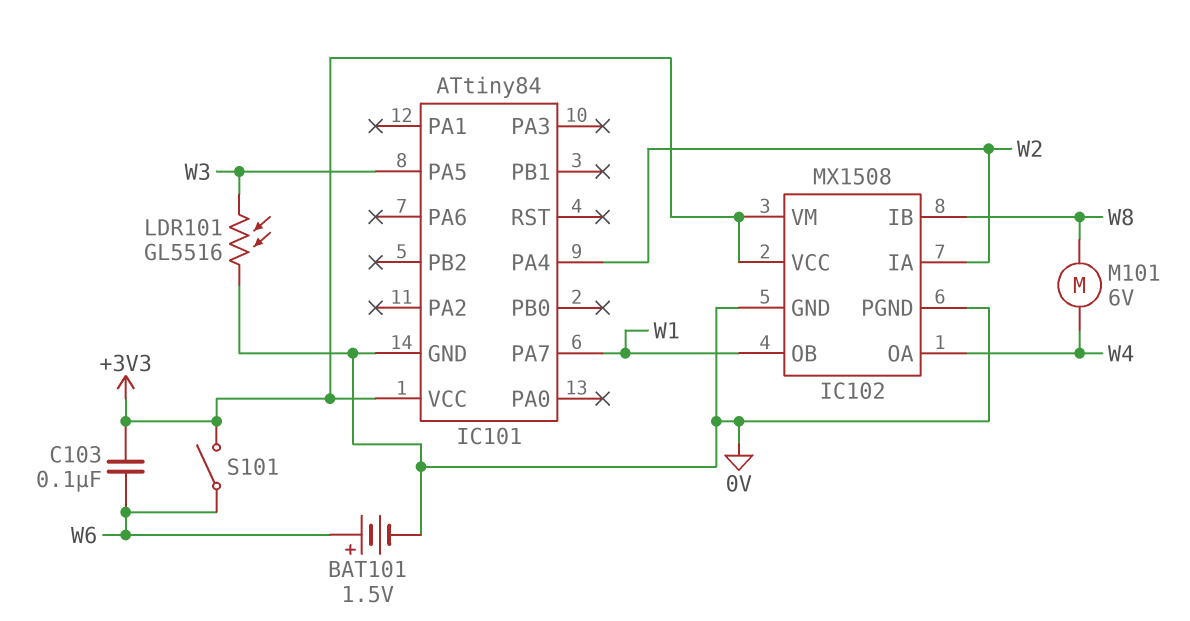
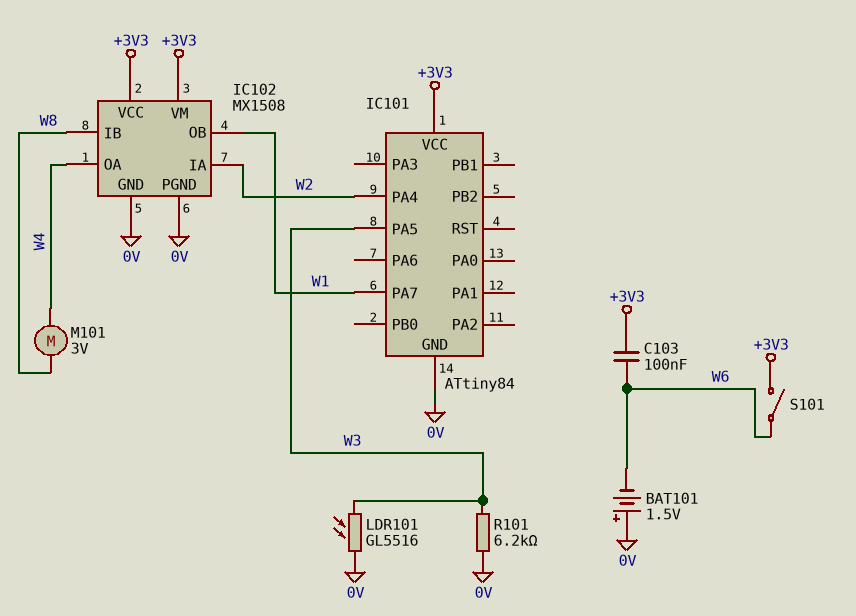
BAT101: 1.5V (plus W6, minus 0V) -> 1.5V (plus 0V, minus W6)
M101: motor 6V (W4, W8) -> motor 3V (W4, W8)
R101: none -> 6.2k (0V, W3)

